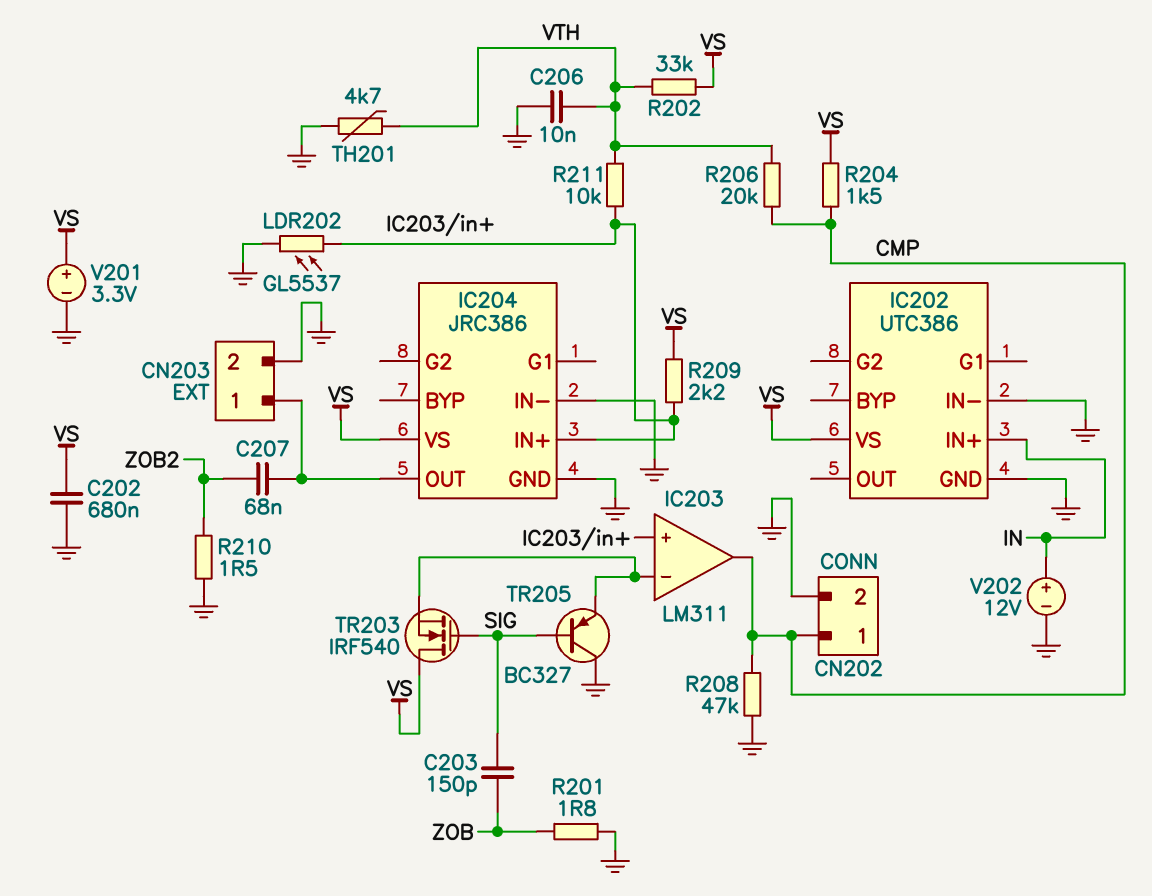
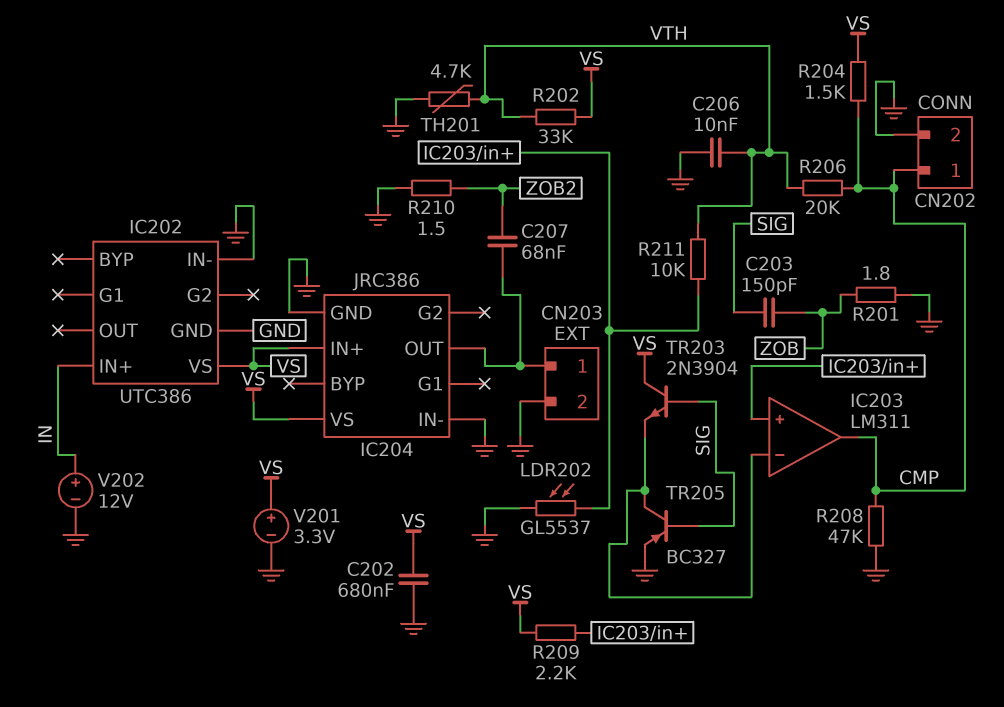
IC204 pin IN+: IC203/in+ -> VS
TR203: NMOS IRF540 (G SIG, D VS, S IC203/in-) -> NPN 2N3904 (B SIG, C VS, E IC203/in-)
TR205: PNP BC327 (B SIG, C GND, E IC203/in-) -> PNP BC327 (B SIG, C IC203/in-, E GND)

